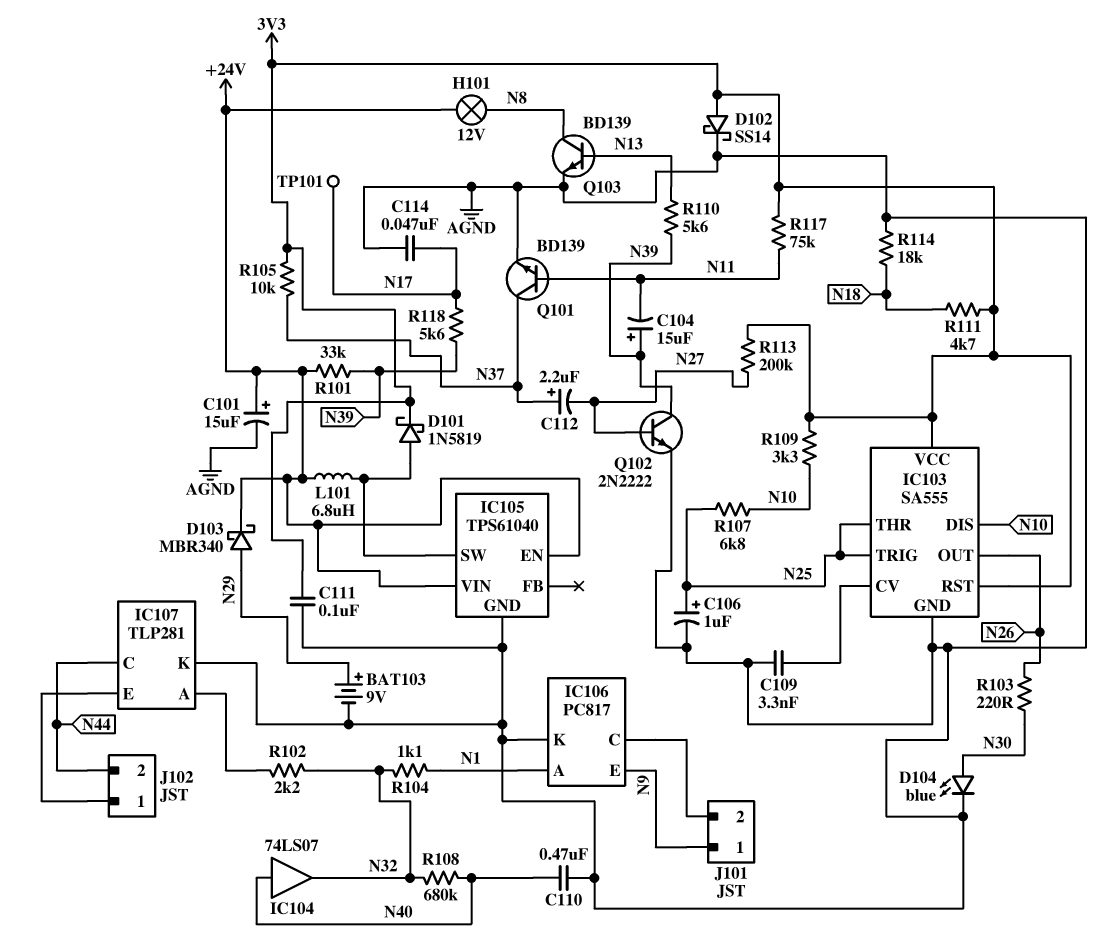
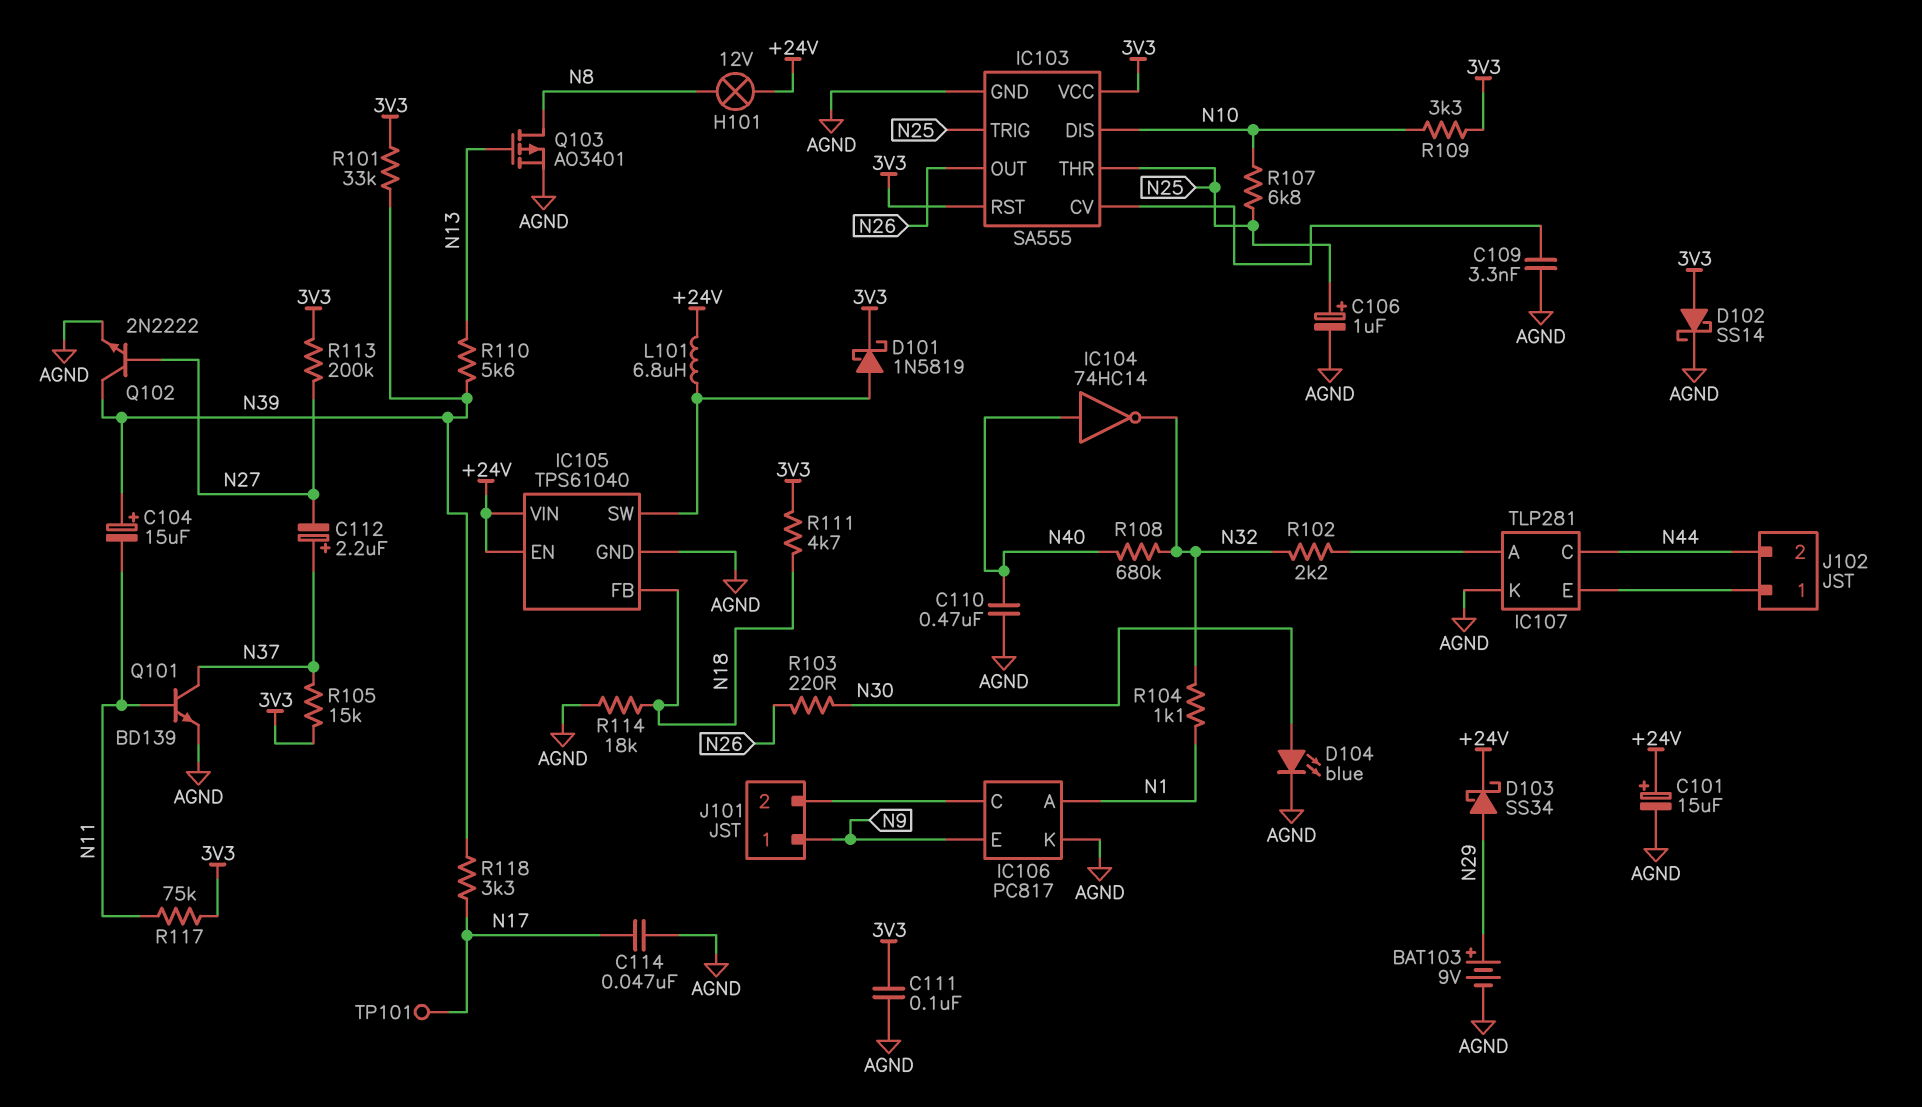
D103: schottky MBR340 (A N29, K +24V) -> schottky SS34 (A N29, K +24V)
IC104: buffer 74LS07 (in N40, out N32) -> NOT 74HC14 (in N40, out N32)
IC105 pin FB: none -> N18
Q103: NPN BD139 (B N13, C N8, E AGND) -> PMOS AO3401 (G N13, D N8, S AGND)
R101: 33k (+24V, N39) -> 33k (3V3, N39)
R105: 10k (3V3, N37) -> 15k (3V3, N37)
R118: 5.6k (N17, N39) -> 3.3k (N17, N39)

